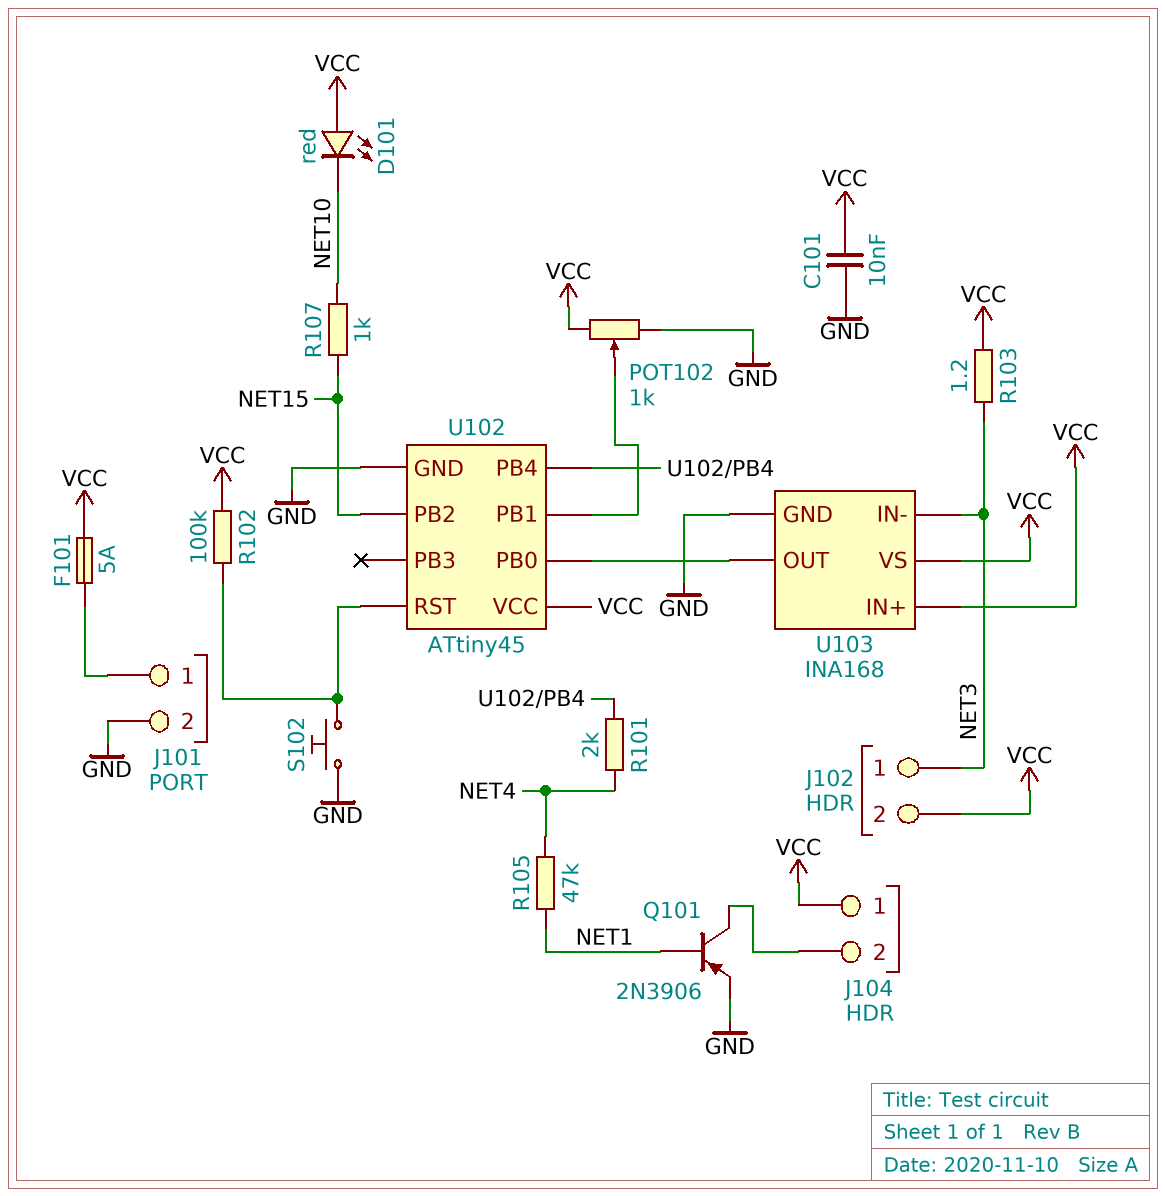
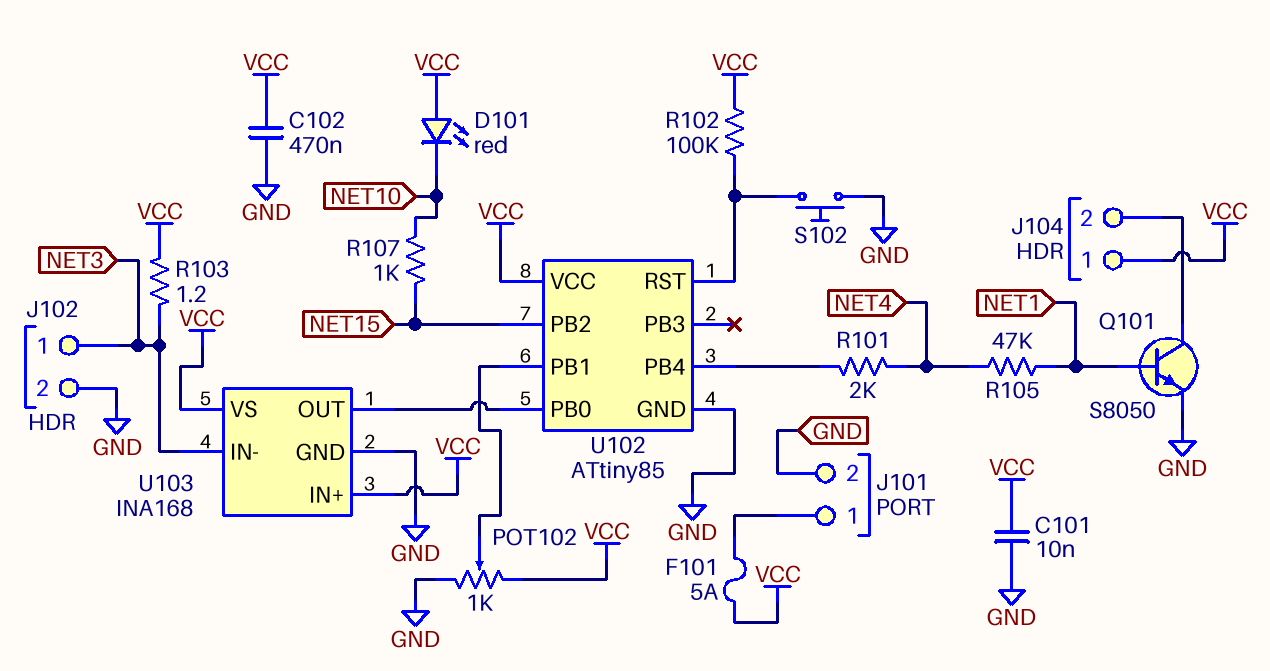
C102: none -> 470nF (GND, VCC)
J102 pin 2: VCC -> GND
Q101: PNP 2N3906 (B NET1, C J104/2, E GND) -> NPN S8050 (B NET1, C J104/2, E GND)
U102: ATtiny45 -> ATtiny85

